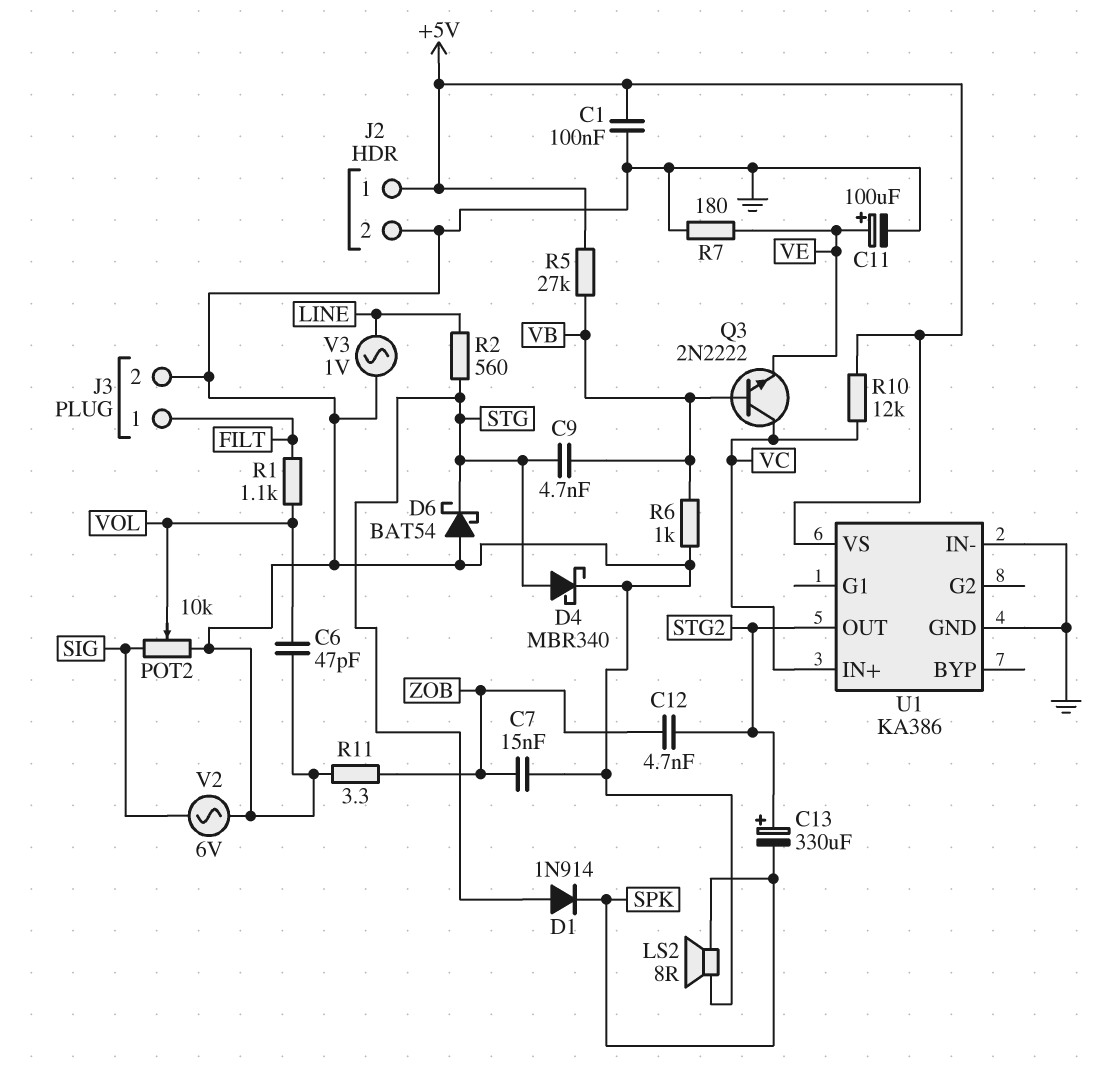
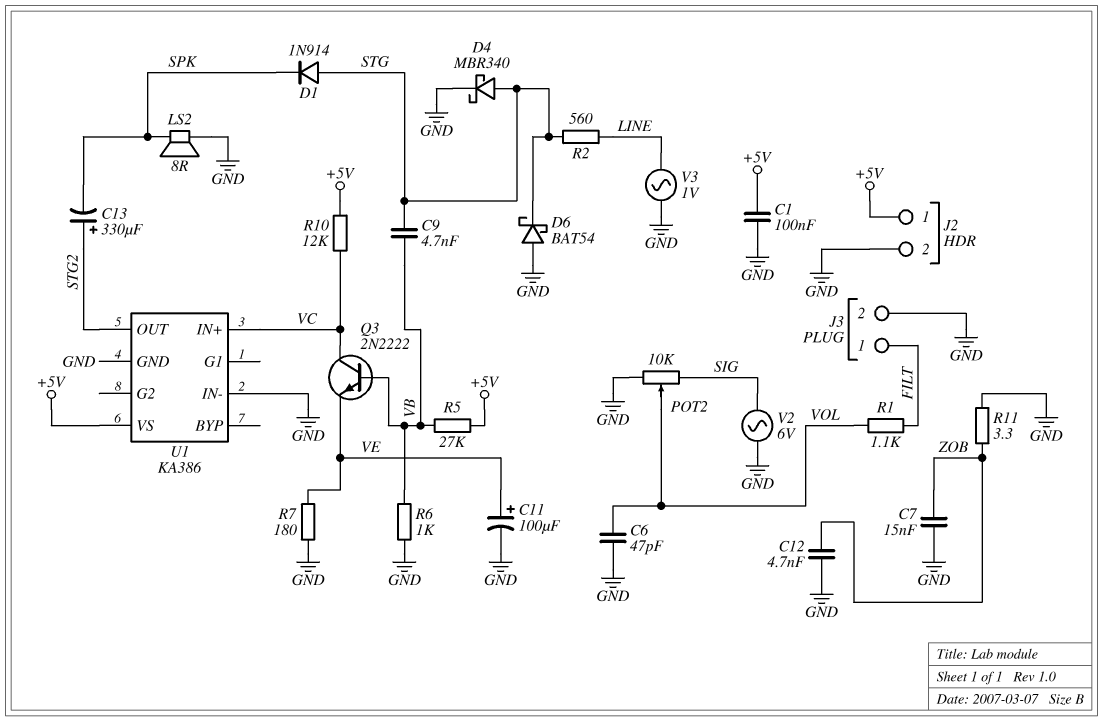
C12: 4.7nF (STG2, ZOB) -> 4.7nF (GND, ZOB)

